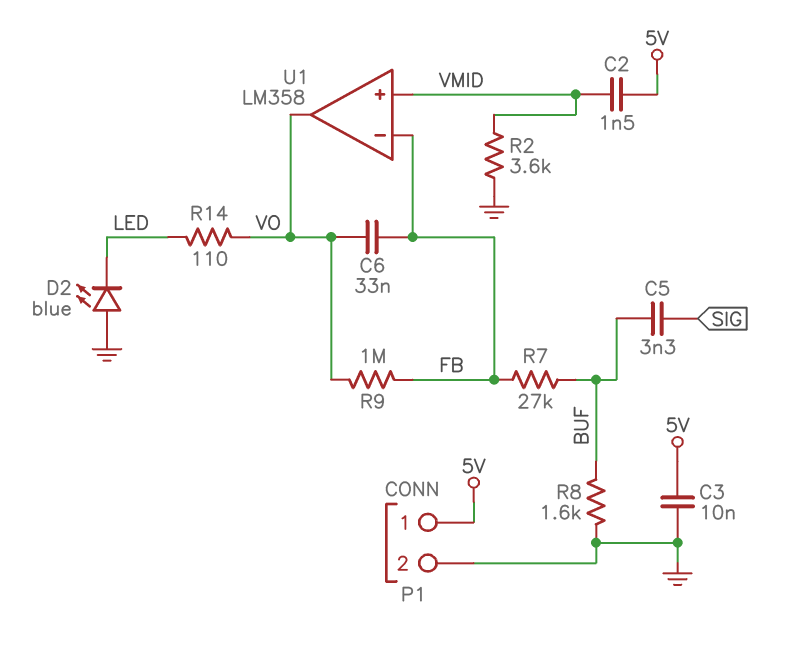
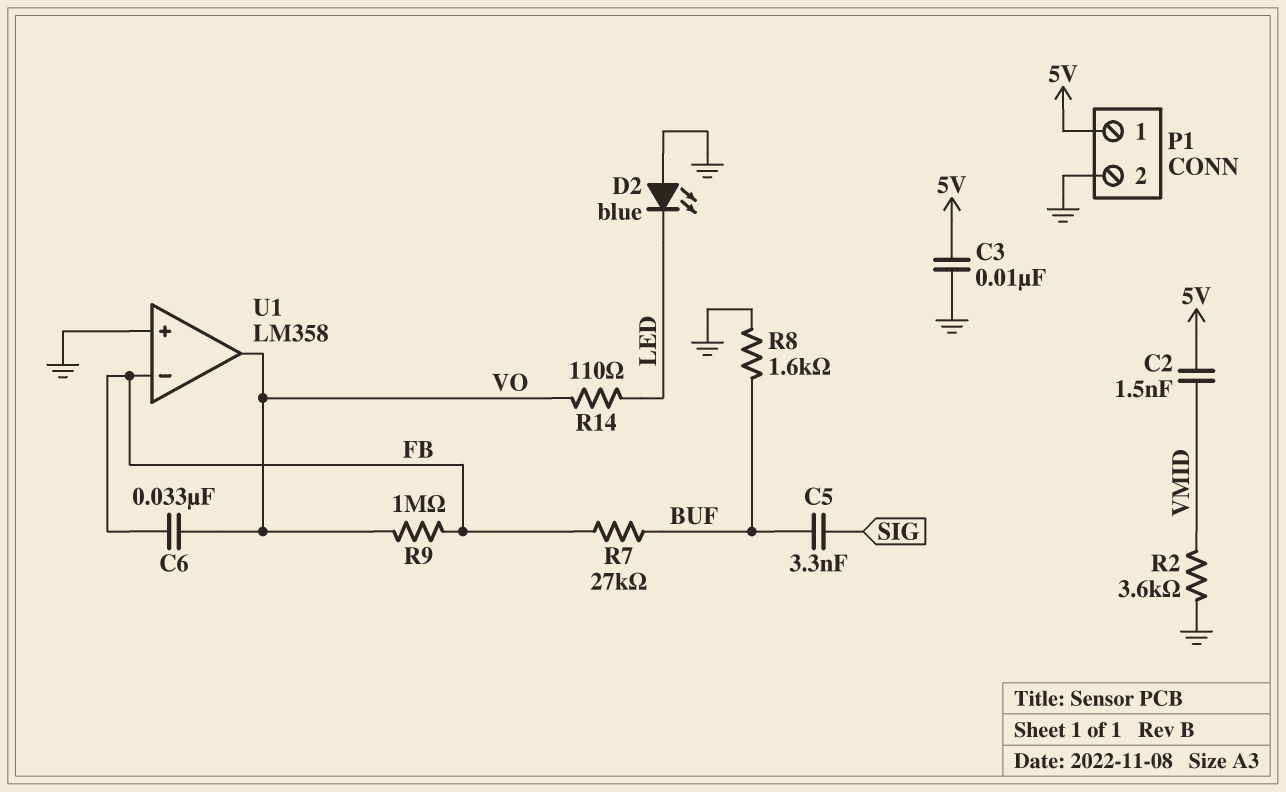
U1 pin in+: VMID -> GND

